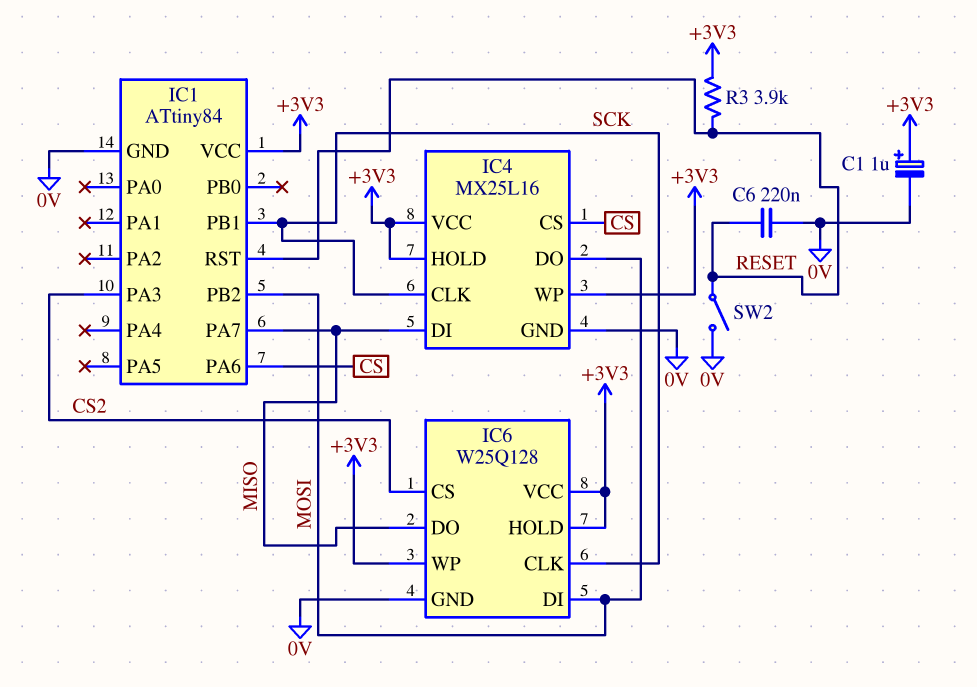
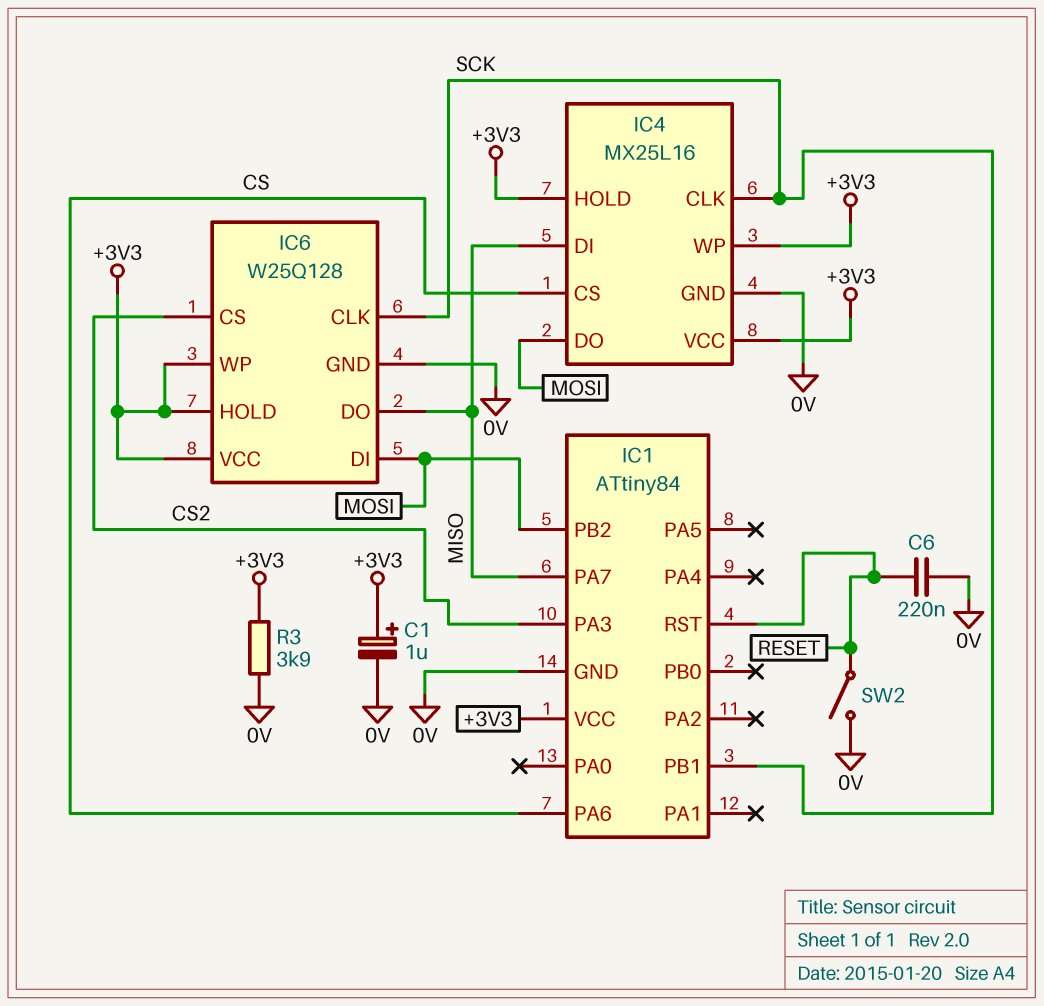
R3: 3.9k (+3V3, RESET) -> 3.9k (+3V3, 0V)

